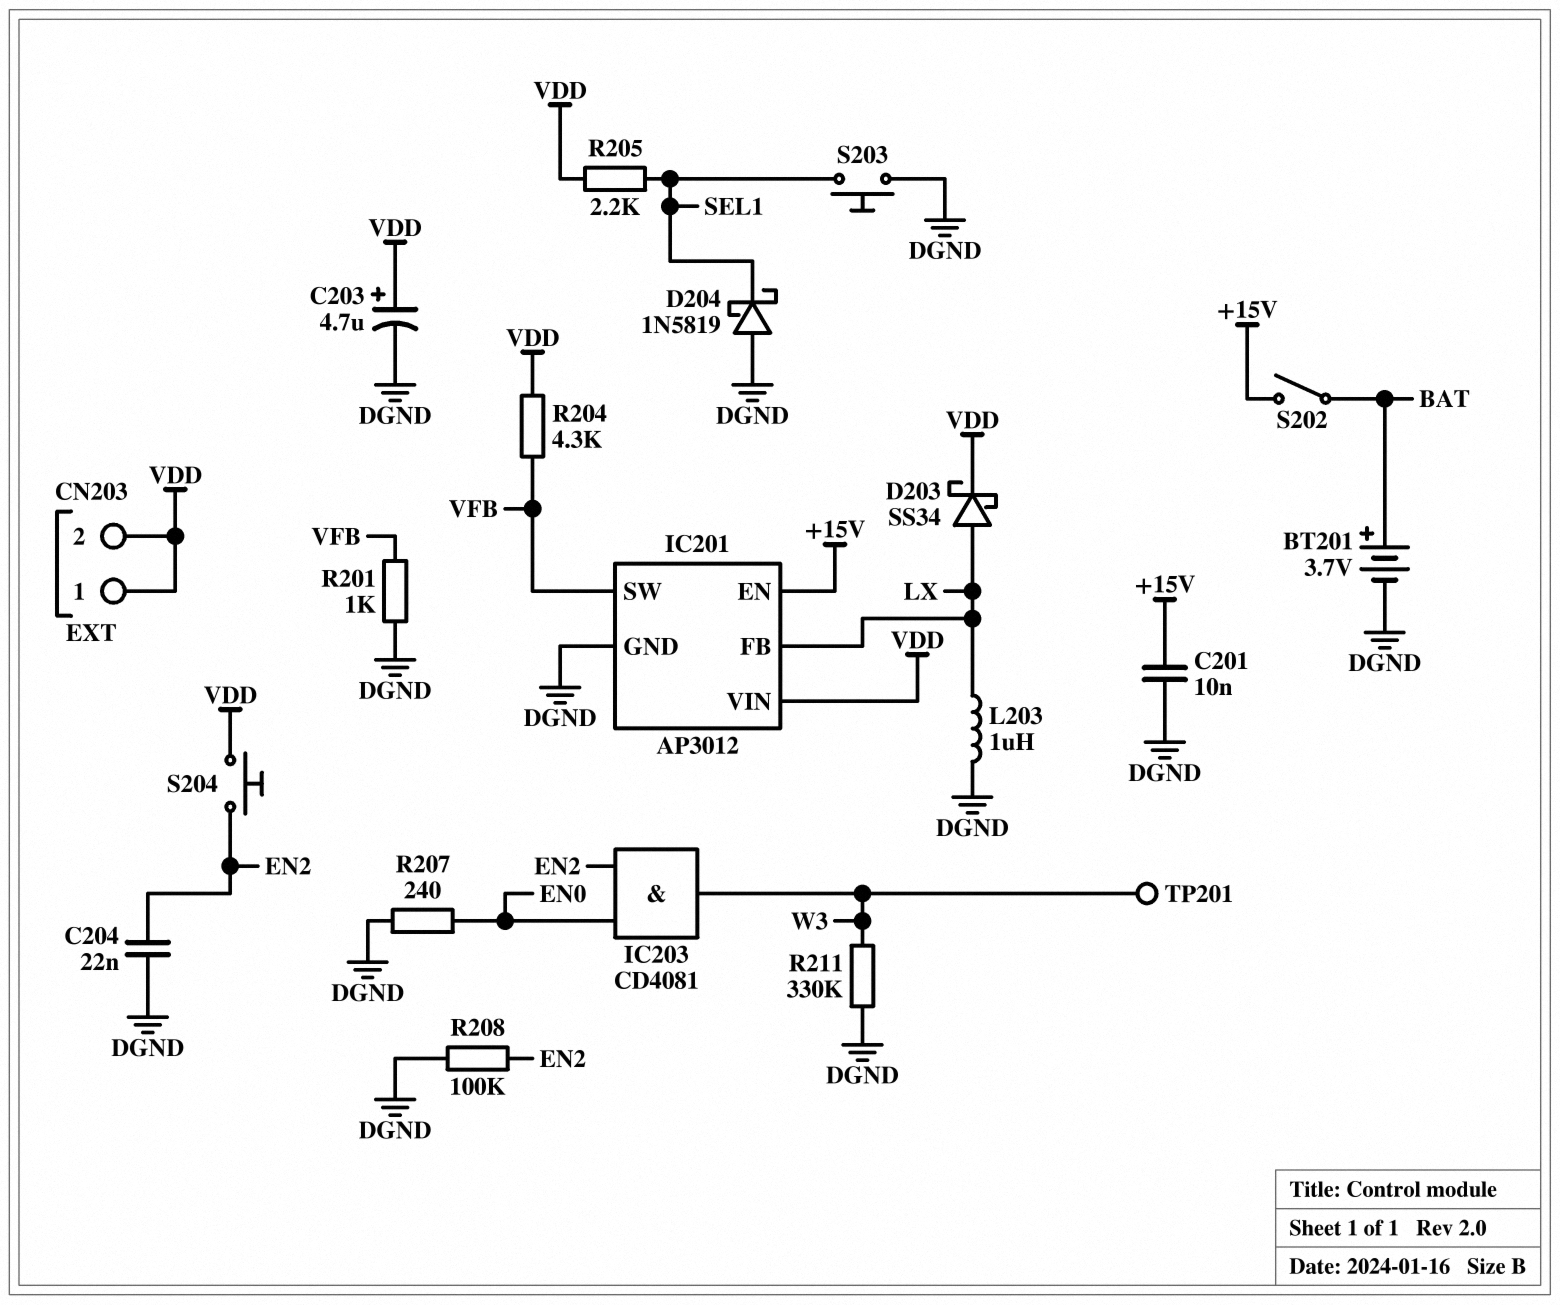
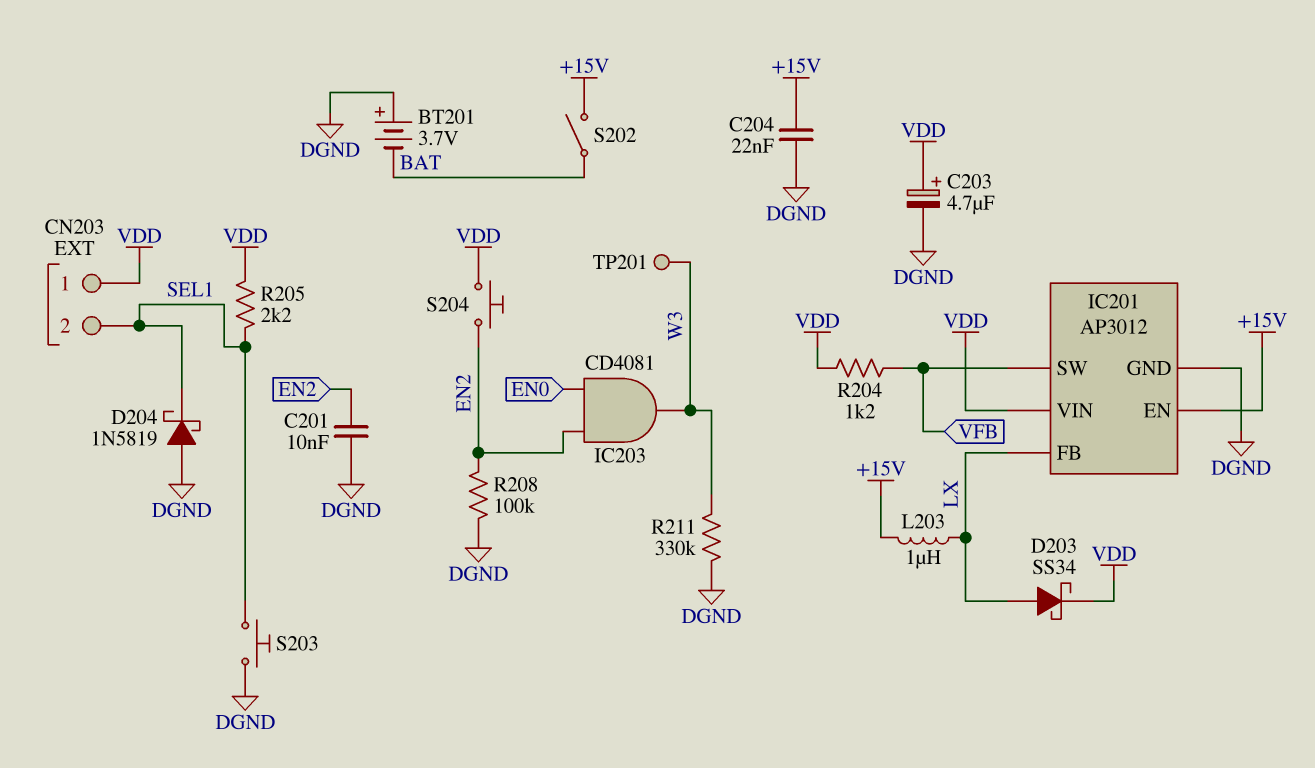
BT201: 3.7V (plus BAT, minus DGND) -> 3.7V (plus DGND, minus BAT)
C201: 10nF (+15V, DGND) -> 10nF (DGND, EN2)
C204: 22nF (DGND, EN2) -> 22nF (+15V, DGND)
CN203 pin 2: VDD -> SEL1
L203: 1uH (DGND, LX) -> 1uH (+15V, LX)
R201: 1k (DGND, VFB) -> none
R204: 4.3k (VDD, VFB) -> 1.2k (VDD, VFB)
R207: 240 (DGND, EN0) -> none

